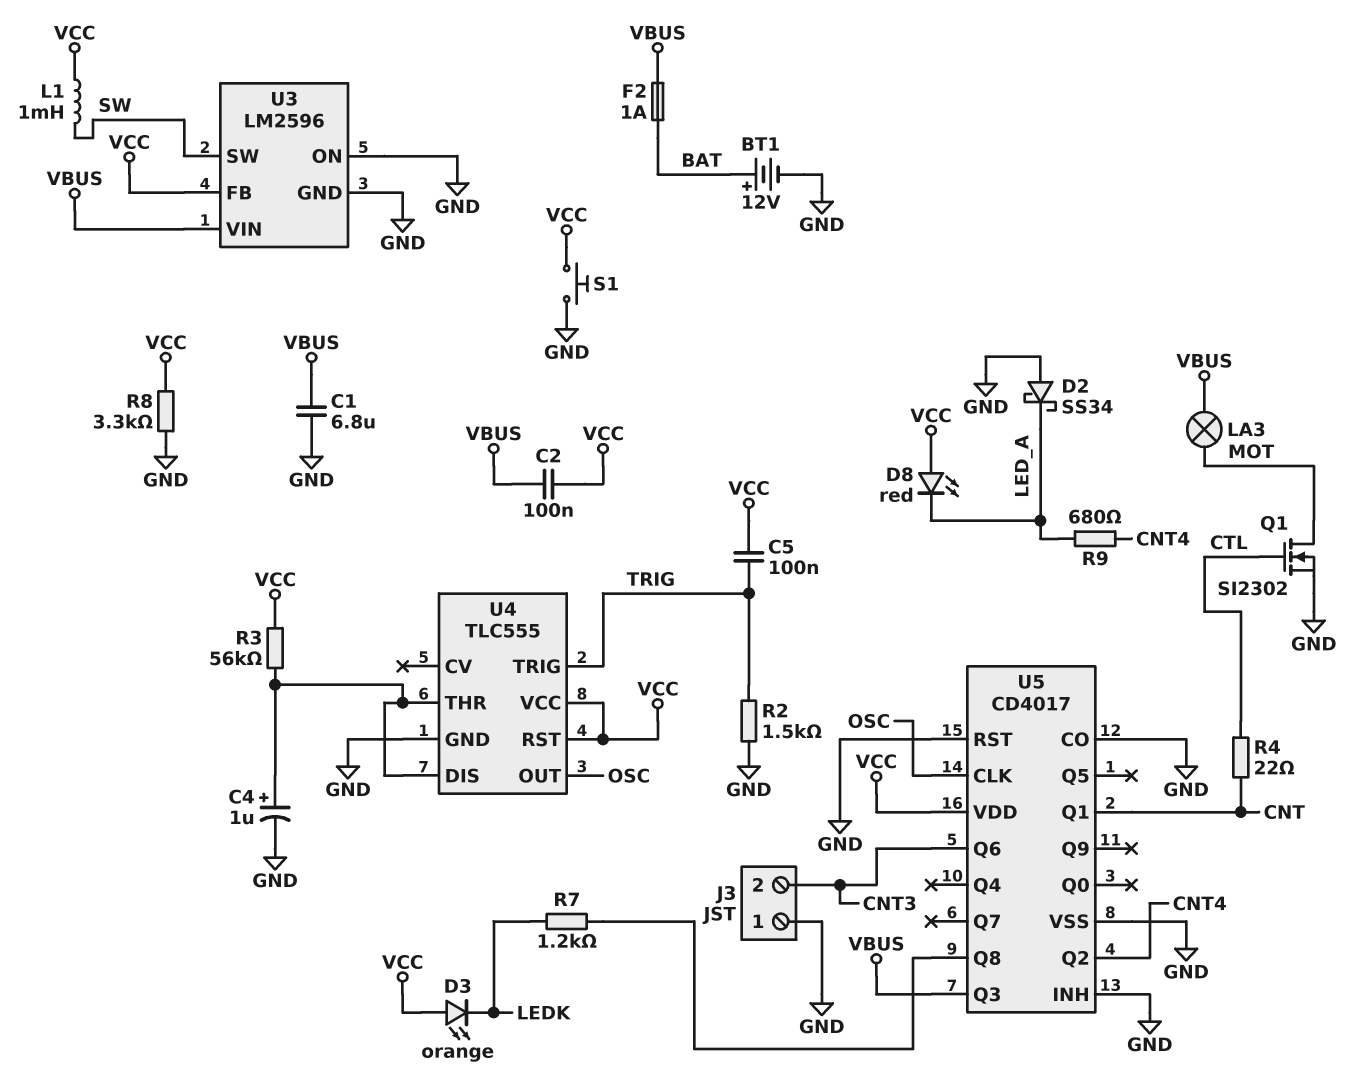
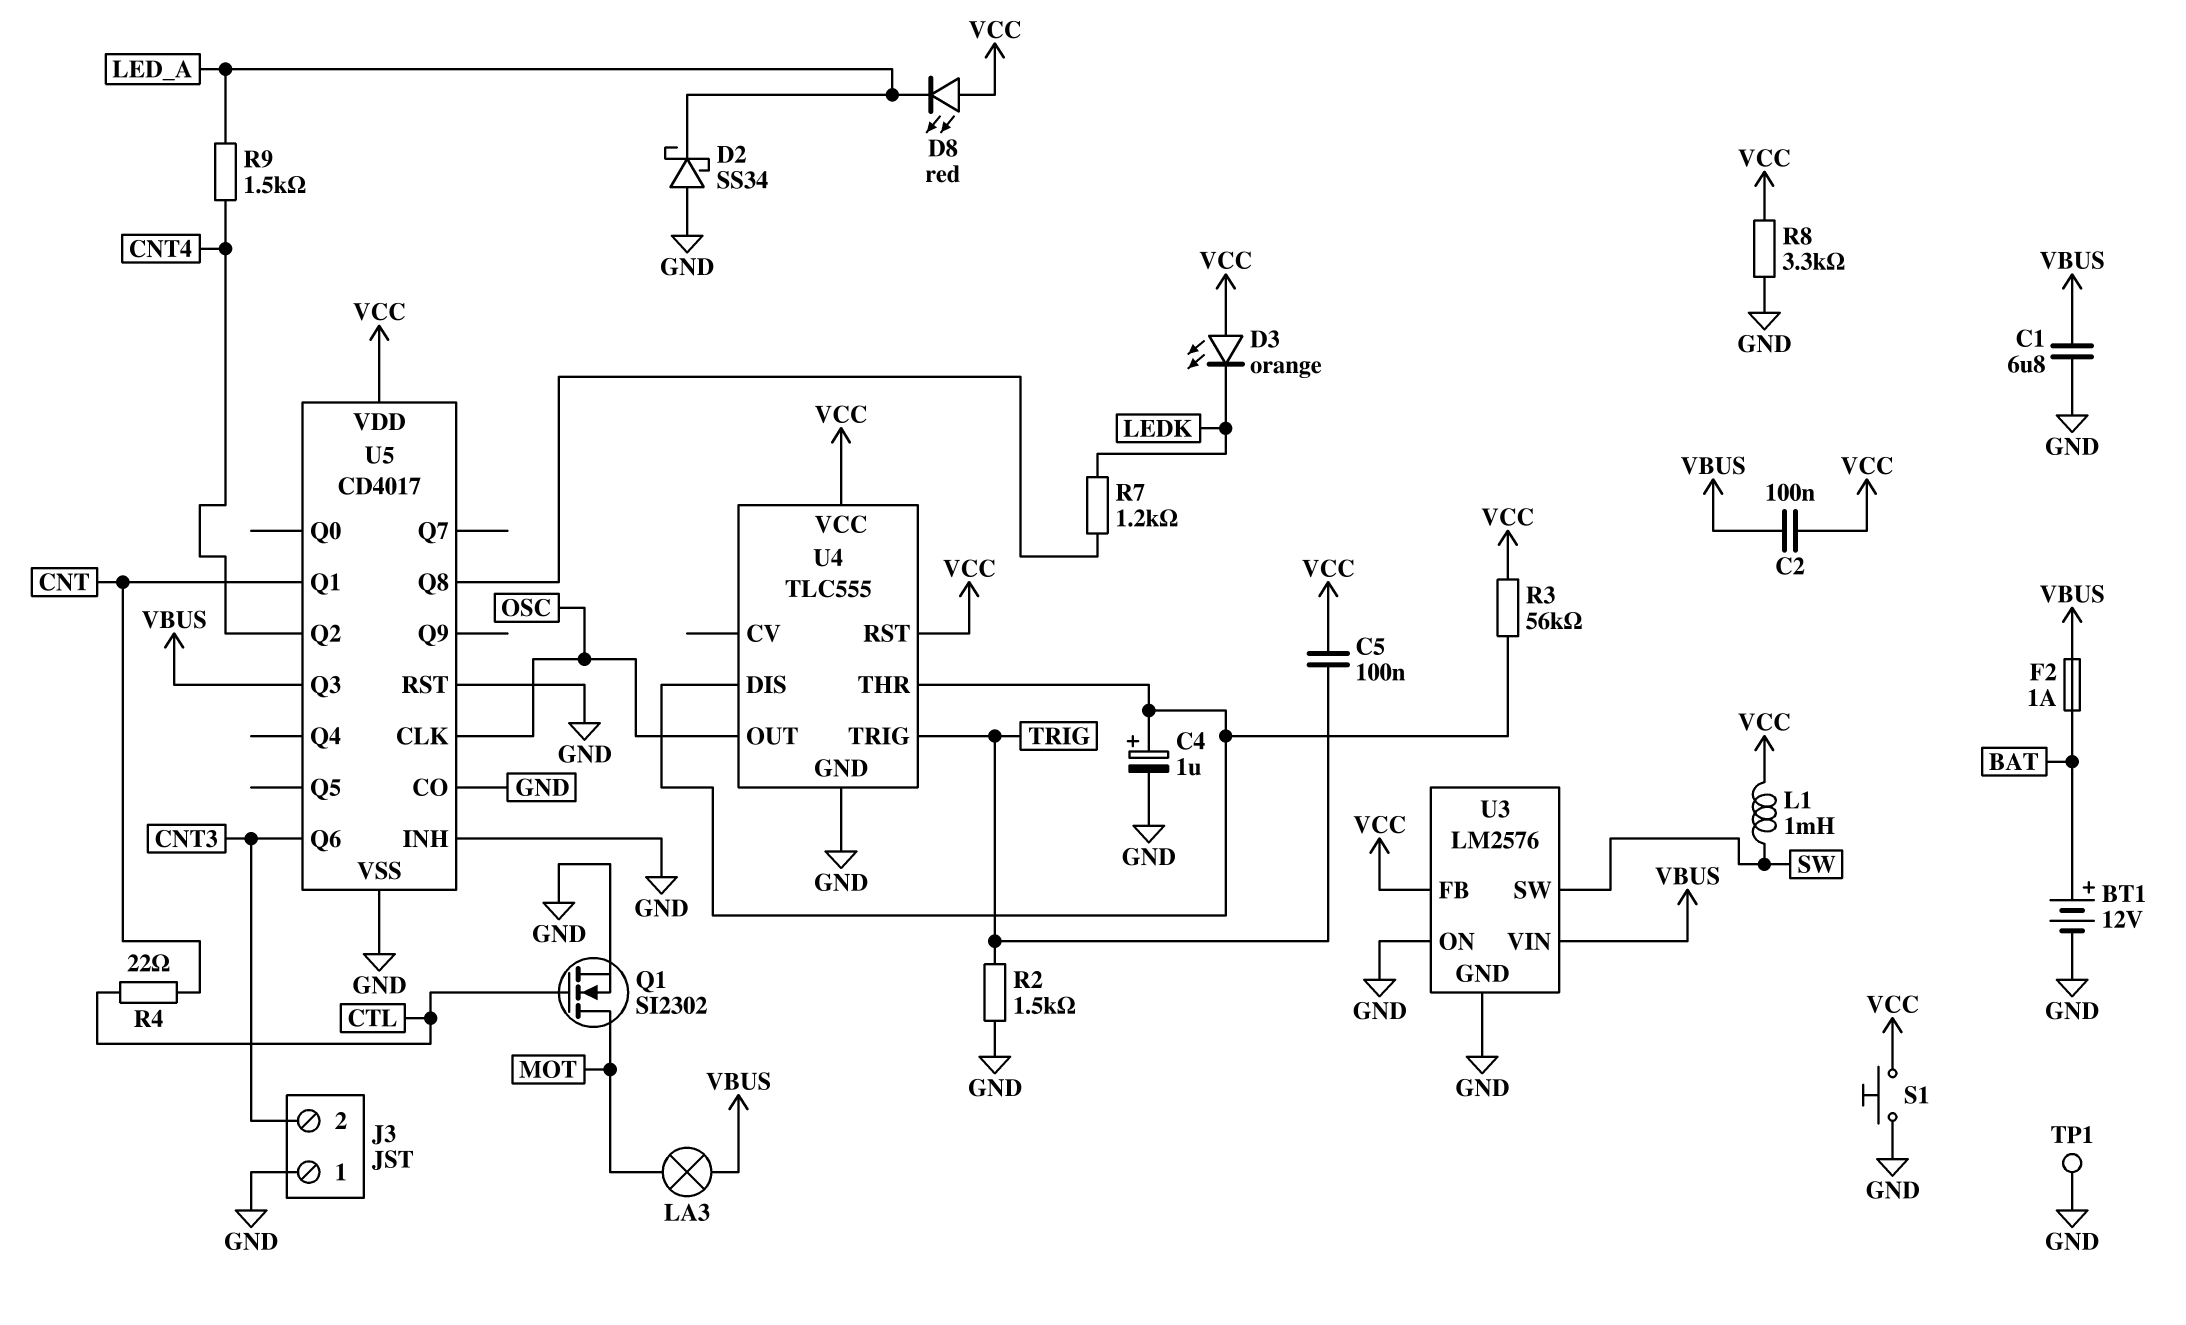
R9: 680 (CNT4, LED_A) -> 1.5k (CNT4, LED_A)
TP1: none -> test point (GND)
U3: LM2596 -> LM2576

